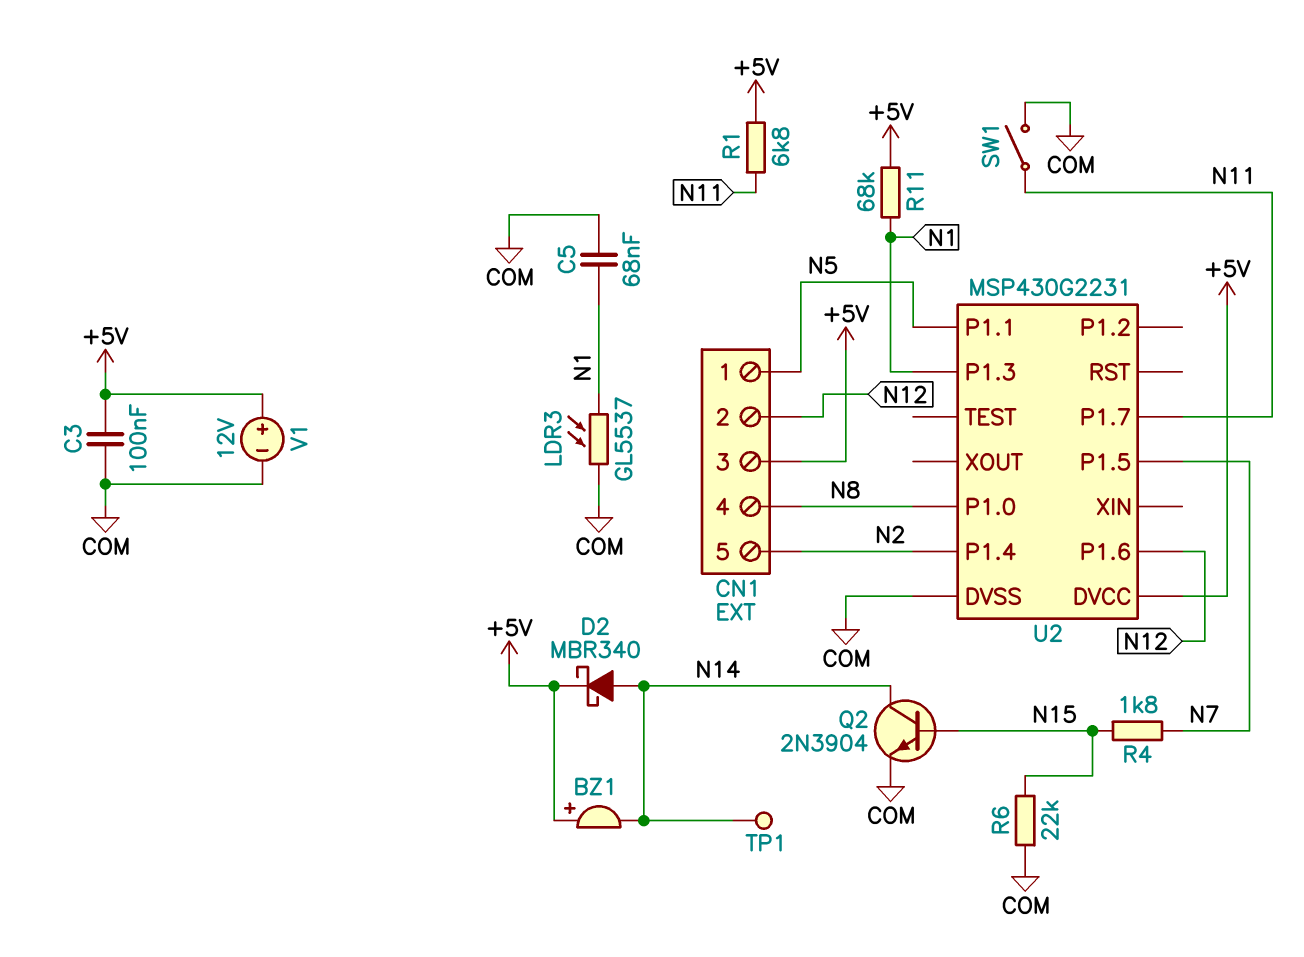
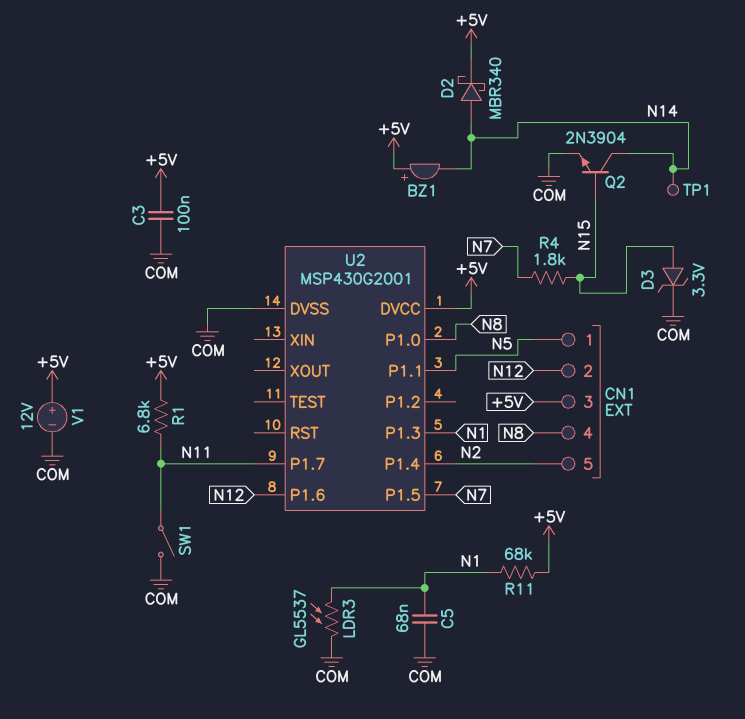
D3: none -> zener 3.3V (A N15, K COM)
R6: 22k (COM, N15) -> none
U2: MSP430G2231 -> MSP430G2001

